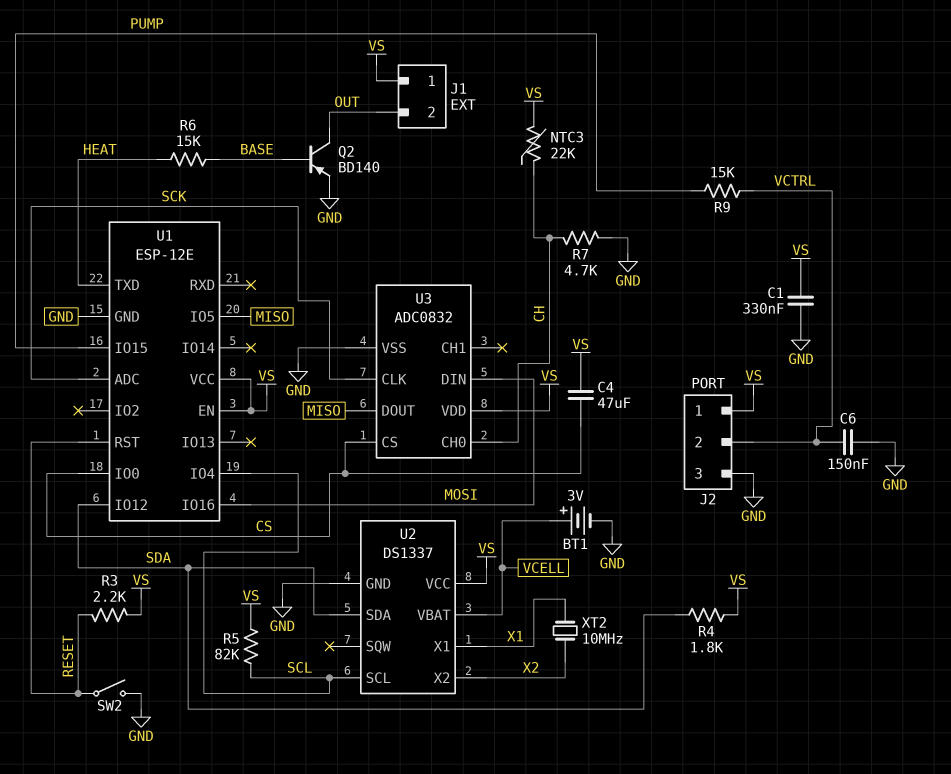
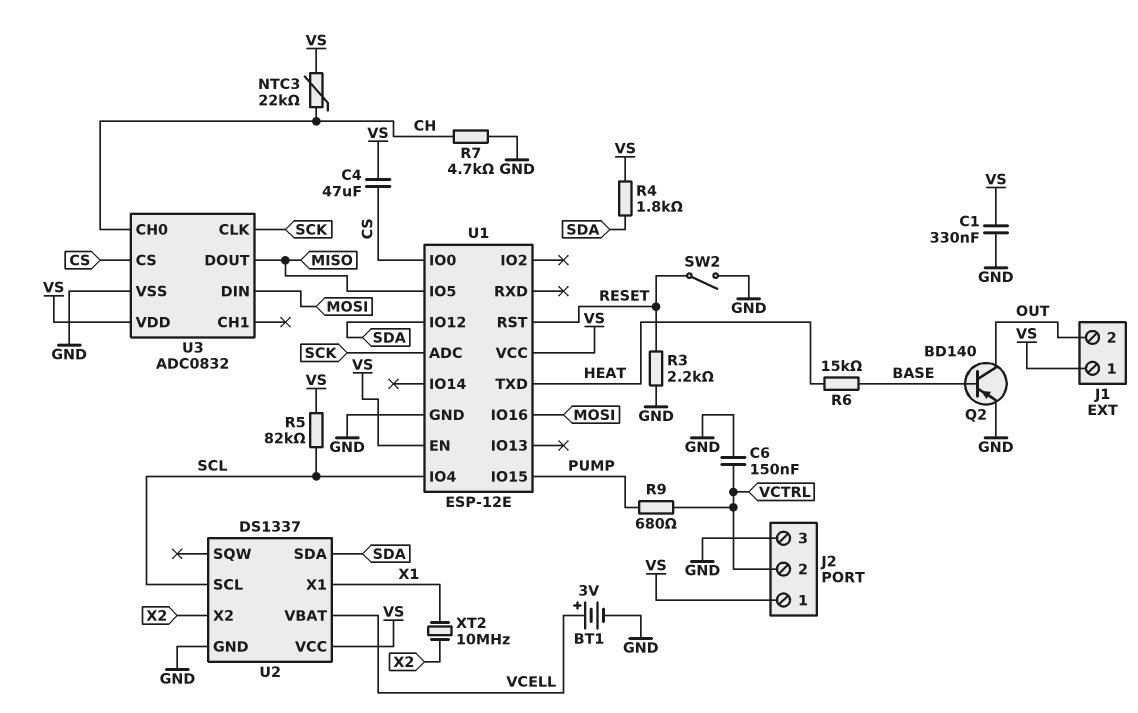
R3: 2.2k (RESET, VS) -> 2.2k (GND, RESET)
R9: 15k (PUMP, VCTRL) -> 680 (PUMP, VCTRL)

